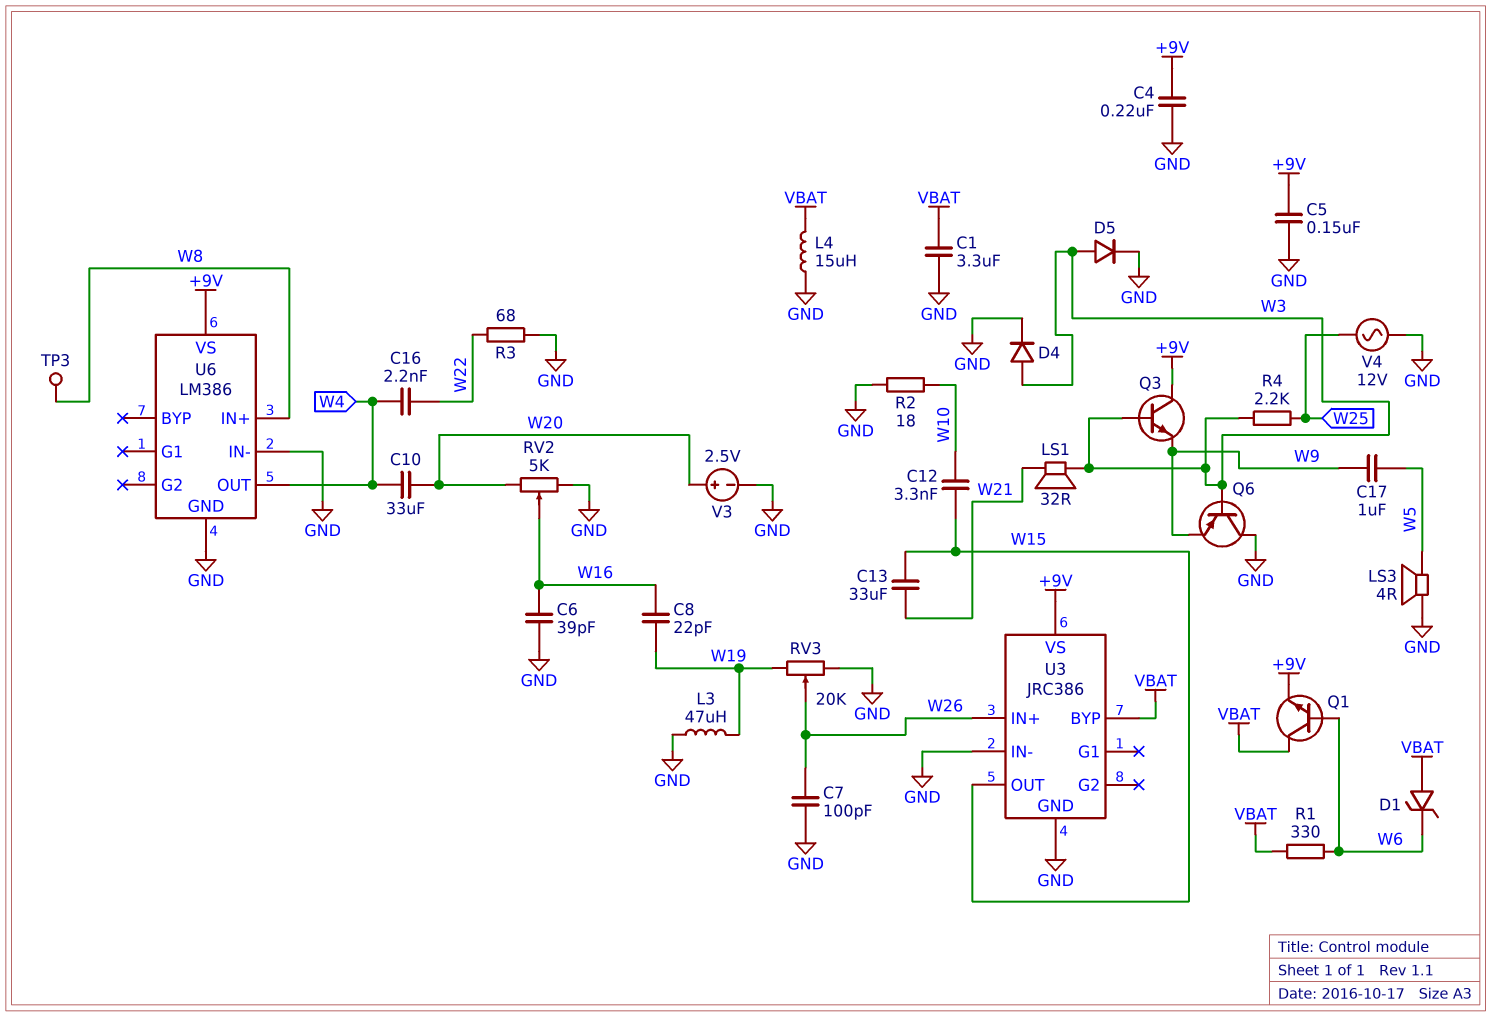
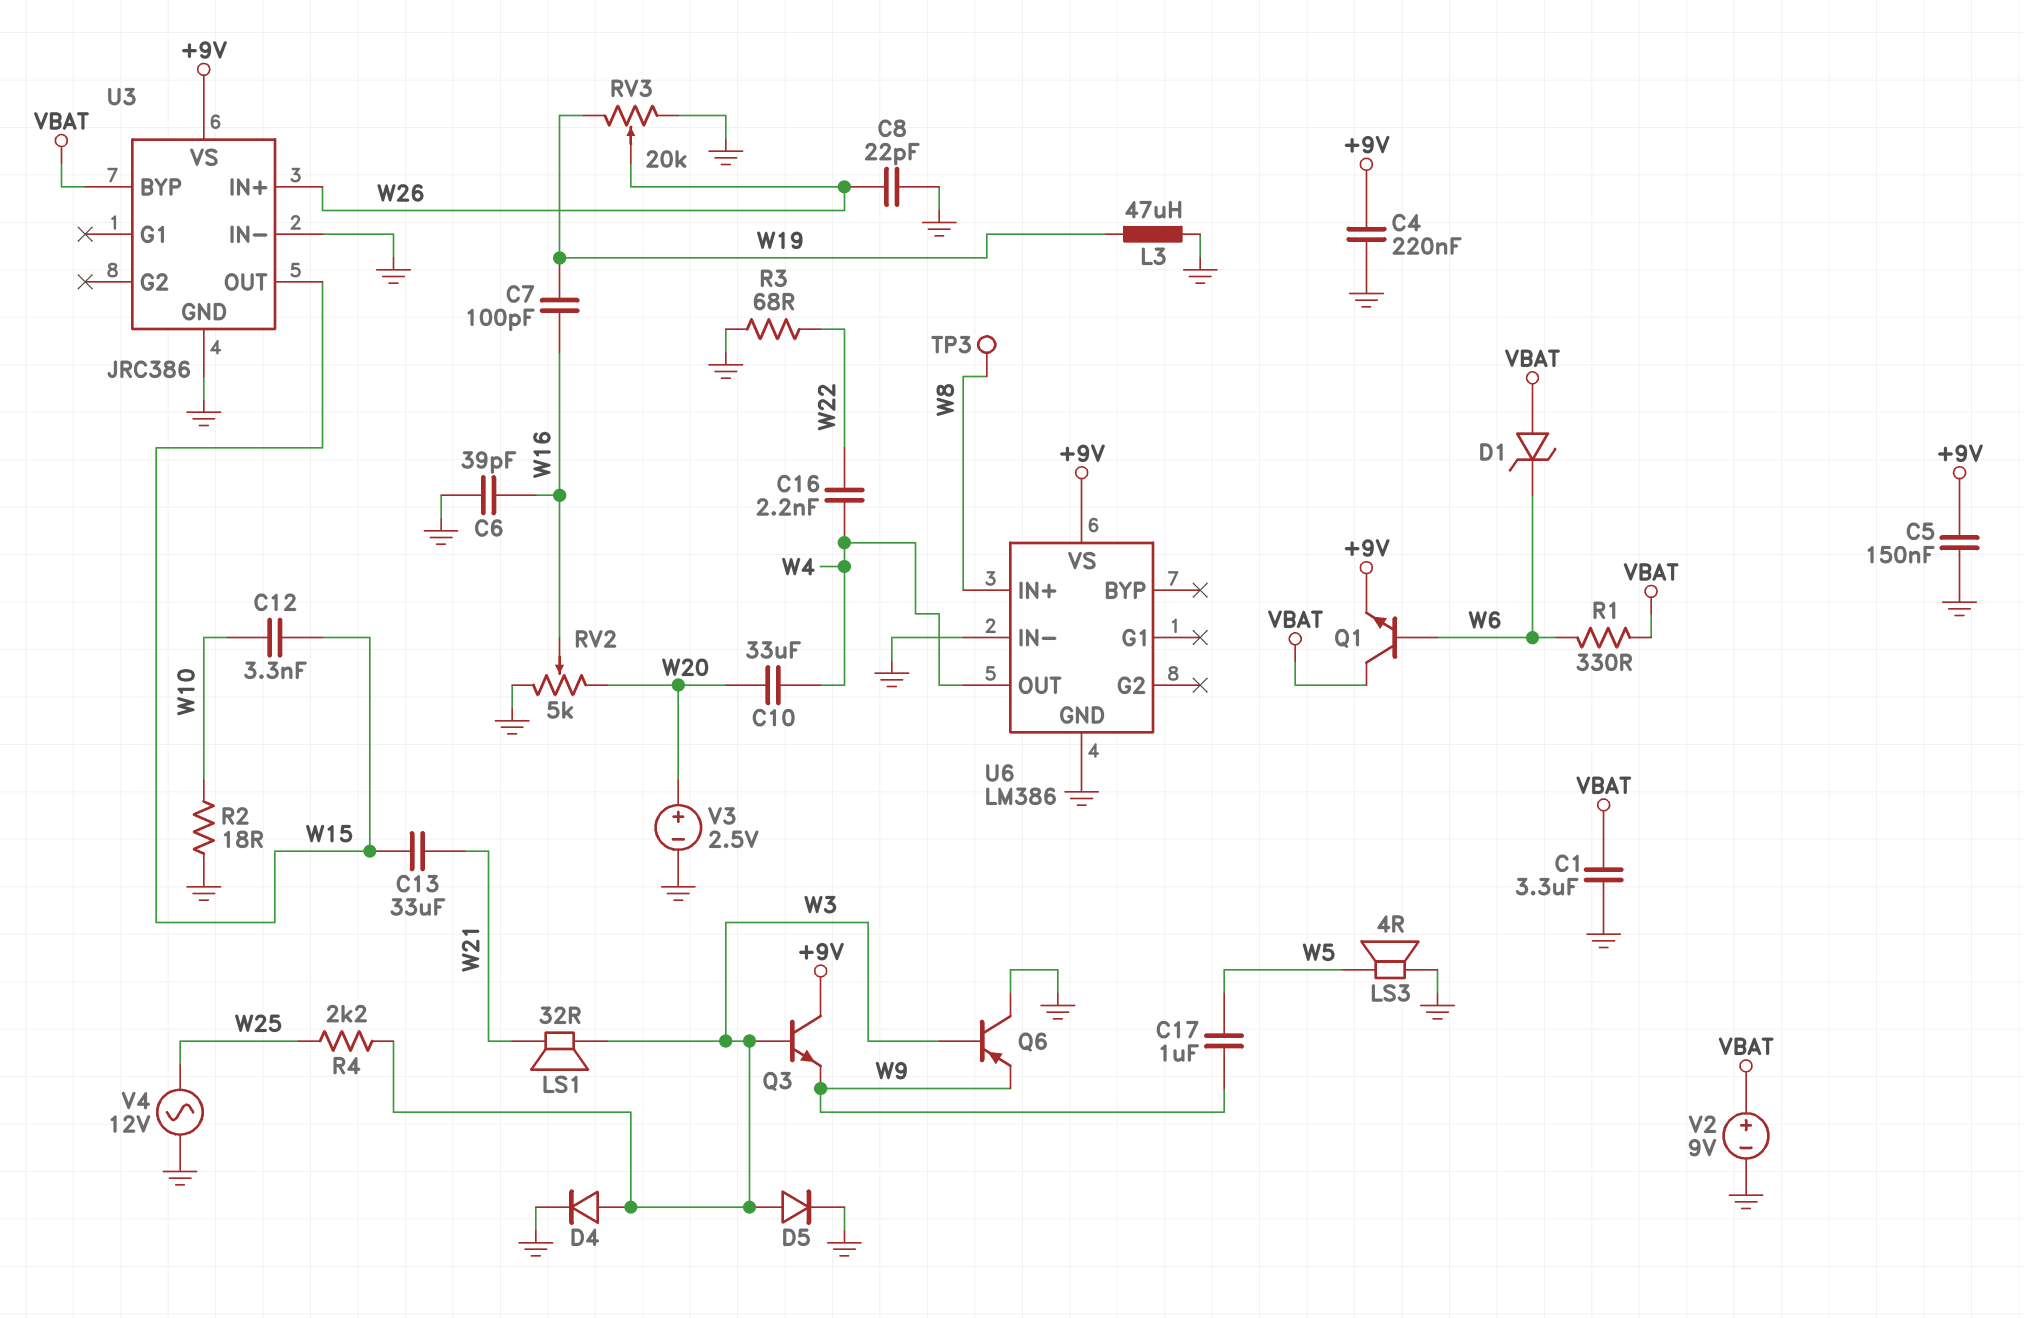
C7: 100pF (GND, W26) -> 100pF (W16, W19)
C8: 22pF (W16, W19) -> 22pF (GND, W26)
L4: 15uH (GND, VBAT) -> none
V2: none -> 9V (plus VBAT, minus GND)

